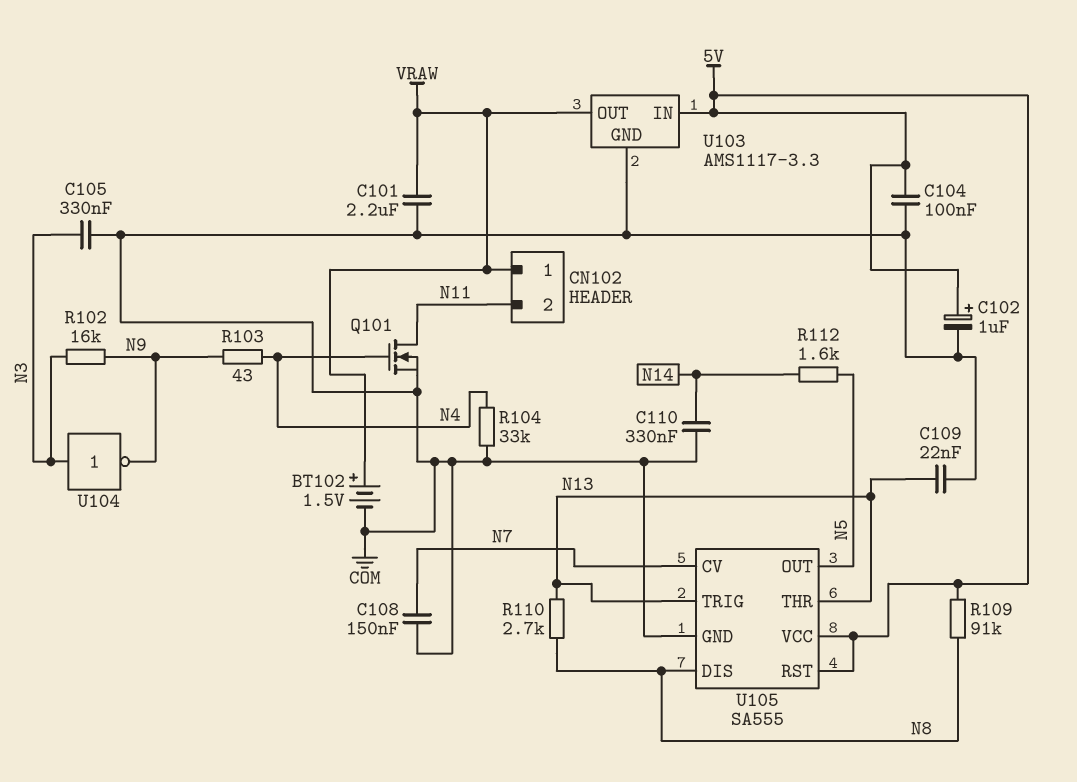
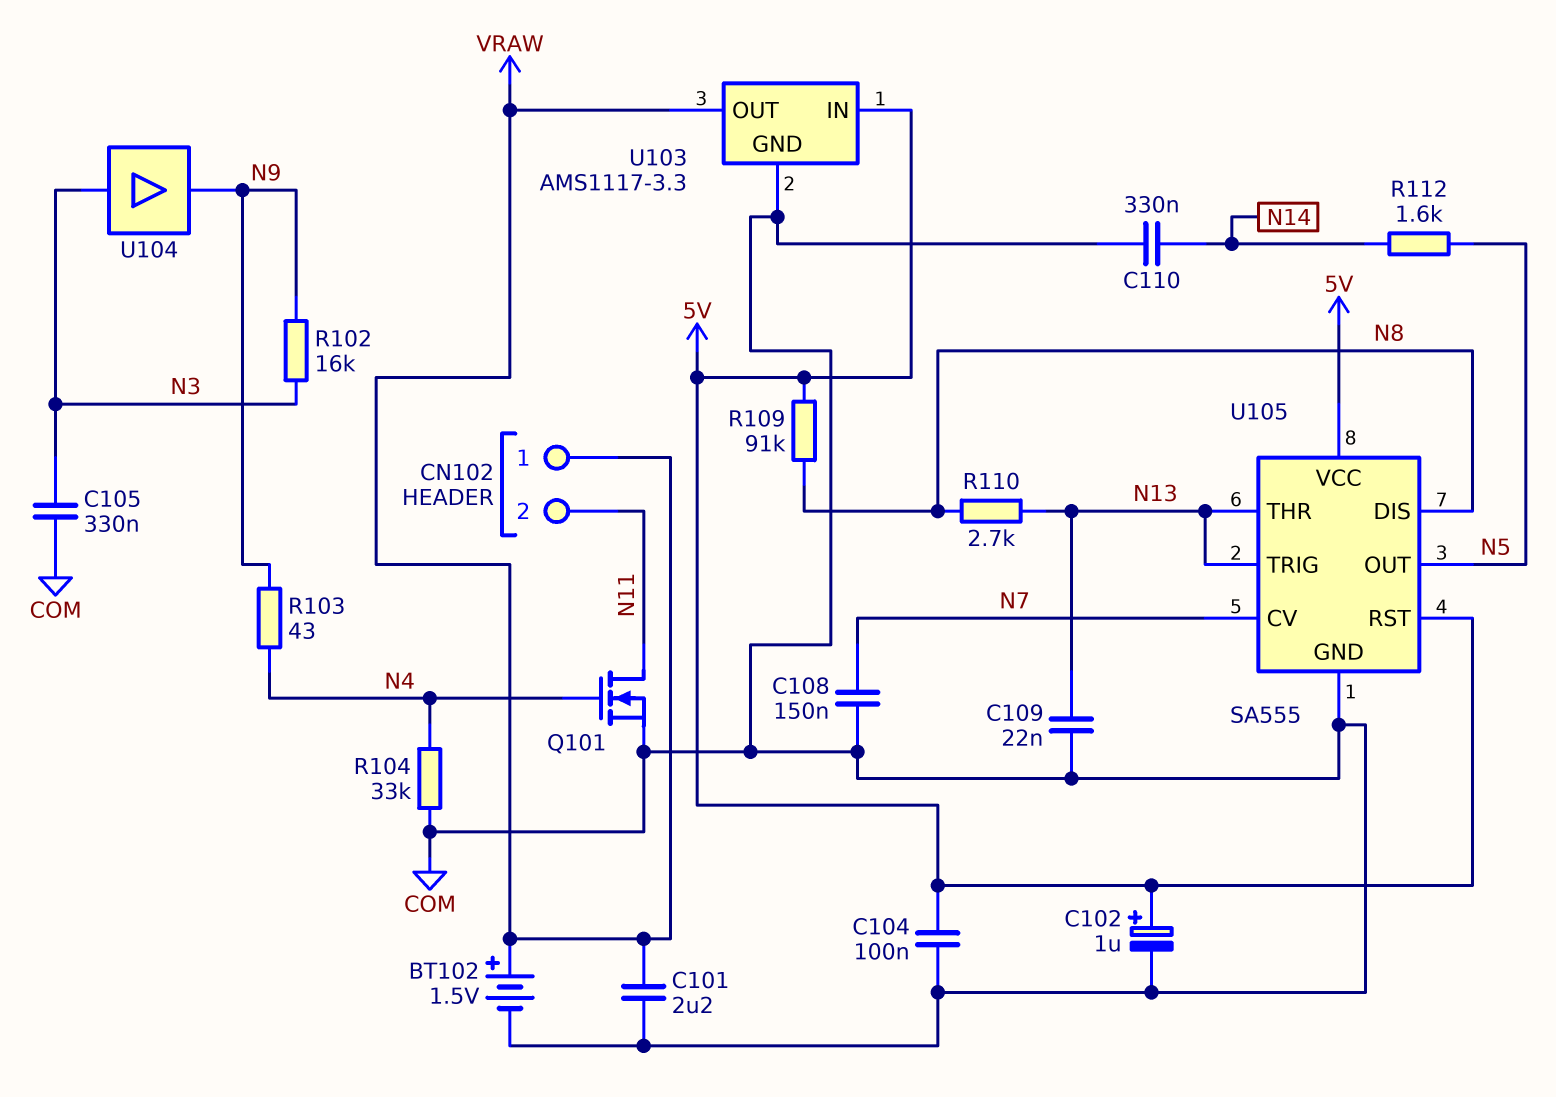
U104: NOT (in N3, out N9) -> buffer (in N3, out N9)

